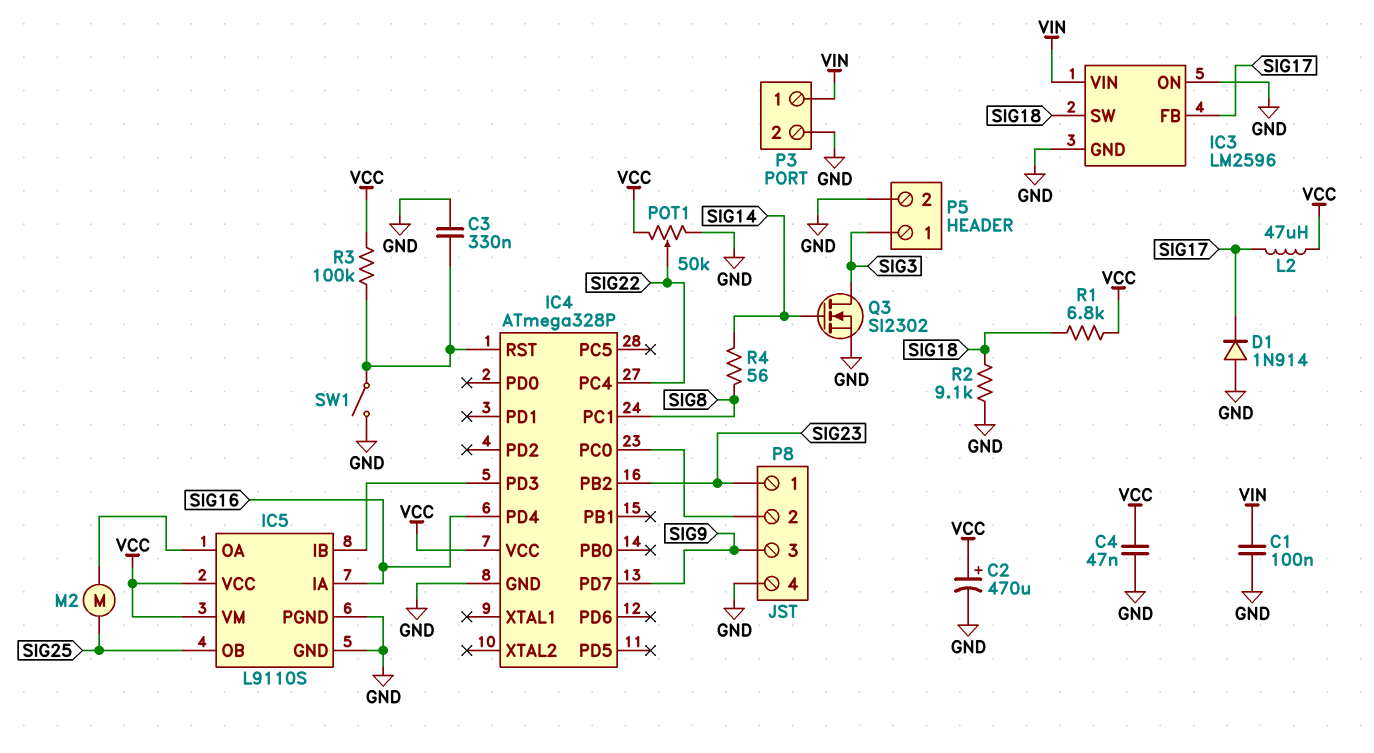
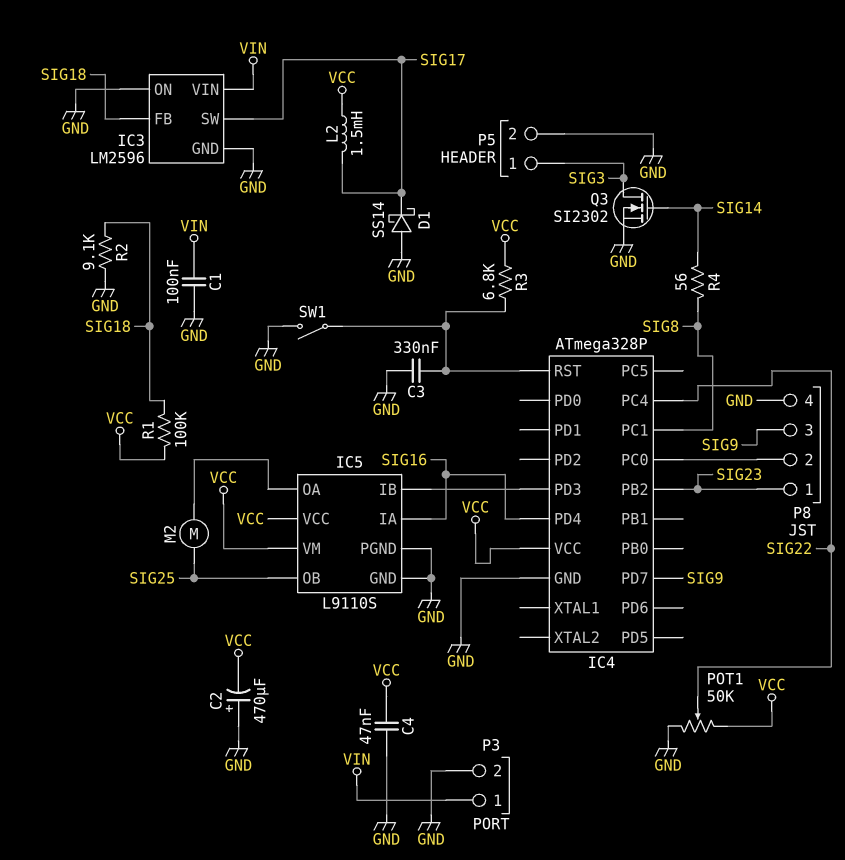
C2: 470uF (plus VCC, minus GND) -> 470uF (plus GND, minus VCC)
D1: diode 1N914 (A GND, K SIG17) -> schottky SS14 (A GND, K SIG17)
IC3 pin FB: SIG17 -> SIG18
IC3 pin SW: SIG18 -> SIG17
L2: 47uH (SIG17, VCC) -> 1.5mH (SIG17, VCC)
R1: 6.8k (SIG18, VCC) -> 100k (SIG18, VCC)
R3: 100k (IC4/RST, VCC) -> 6.8k (IC4/RST, VCC)

